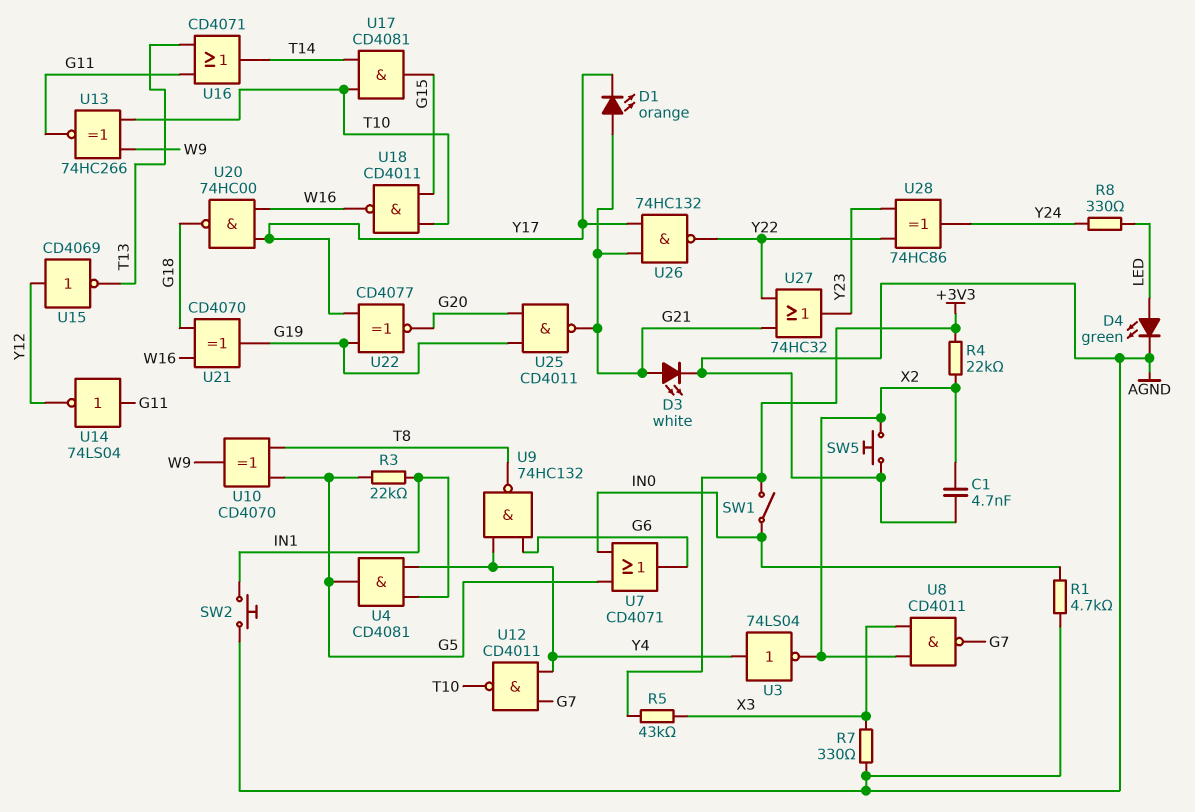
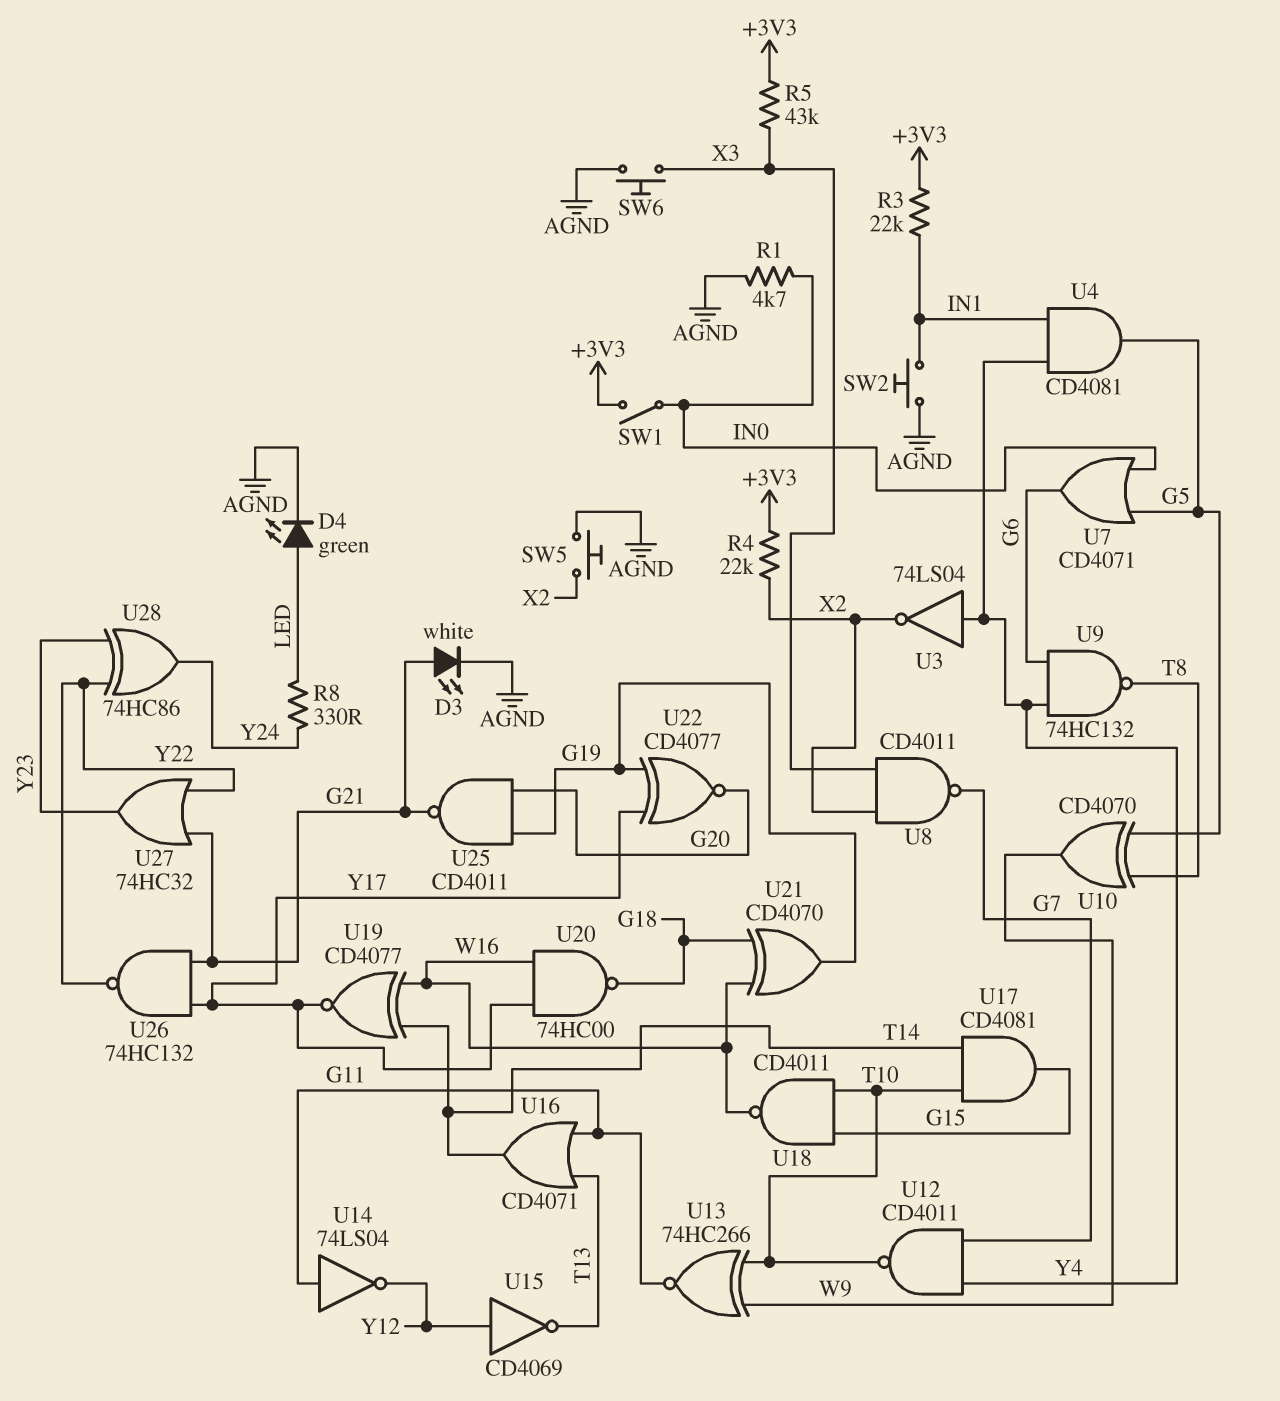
C1: 4.7nF (AGND, X2) -> none
D1: LED orange (A G21, K Y17) -> none
R3: 22k (G5, IN1) -> 22k (+3V3, IN1)
R7: 330 (AGND, X3) -> none
SW6: none -> button (AGND, X3)
U19: none -> XNOR CD4077 (in T14, in W16, out Y17)

